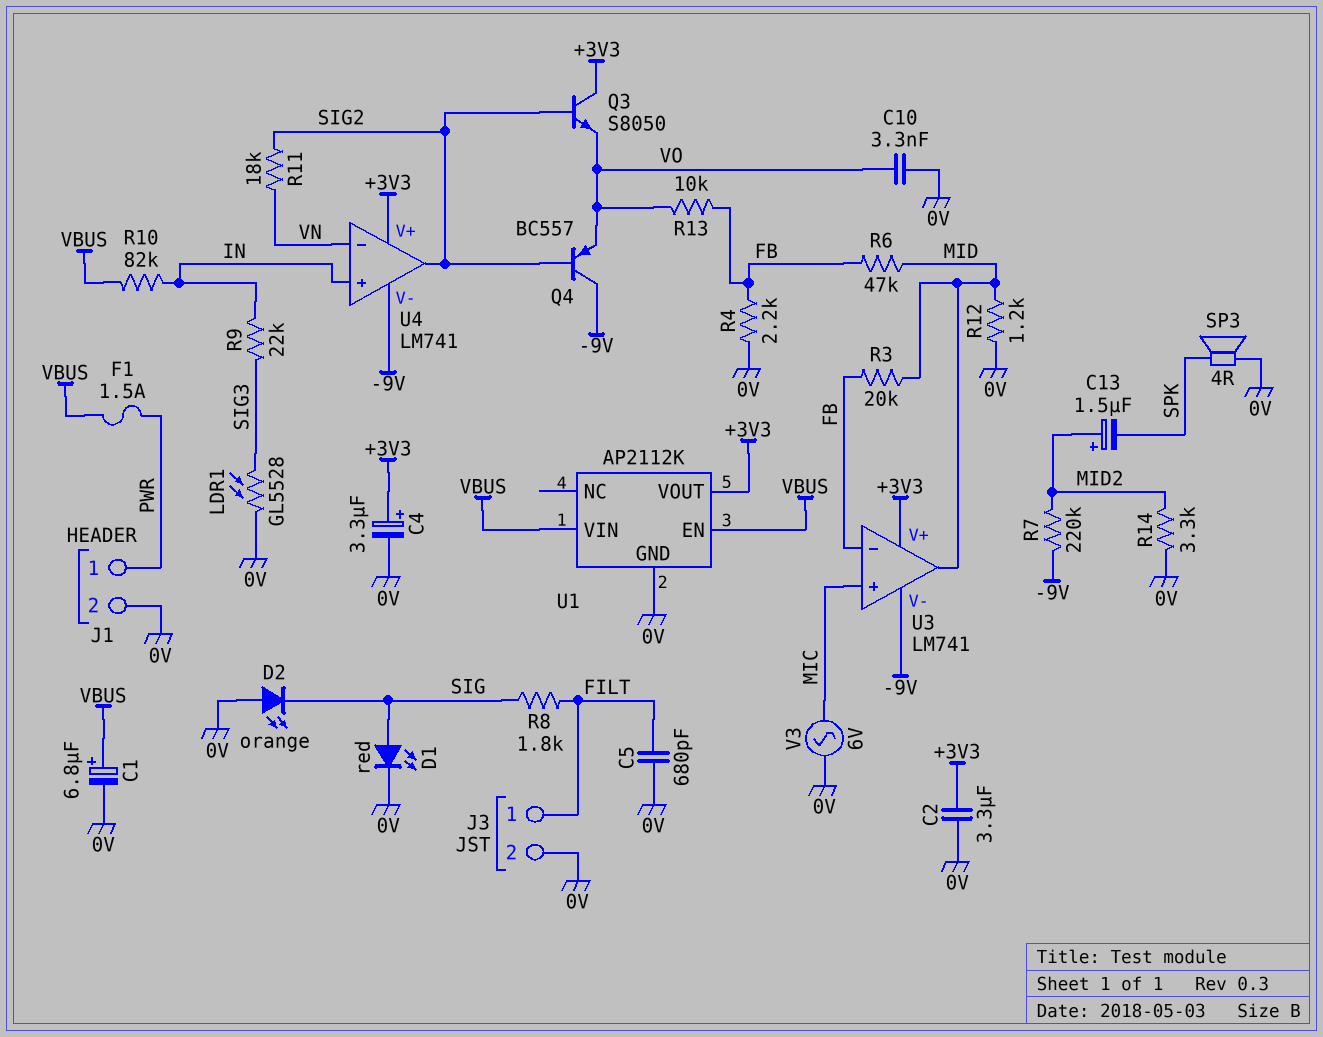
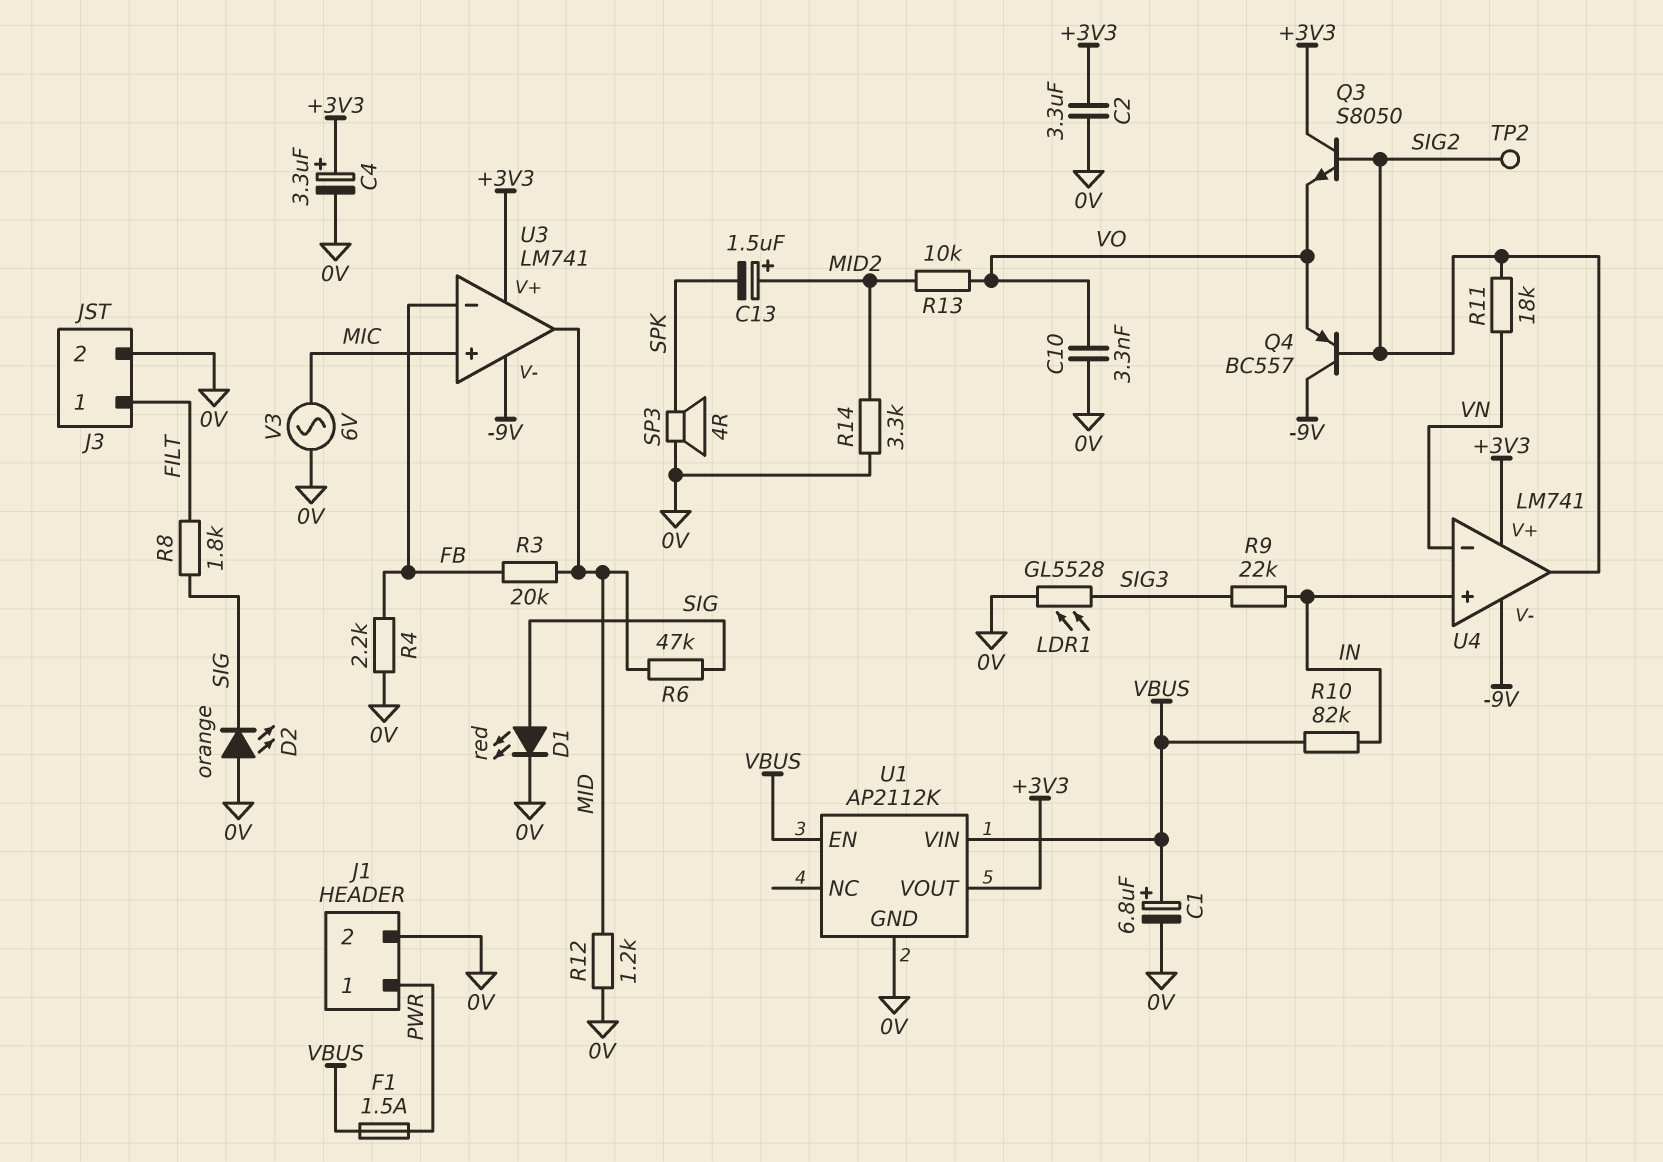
C5: 680pF (0V, FILT) -> none
R6: 47k (FB, MID) -> 47k (MID, SIG)
R7: 220k (-9V, MID2) -> none
R13: 10k (FB, VO) -> 10k (MID2, VO)
TP2: none -> test point (SIG2)

